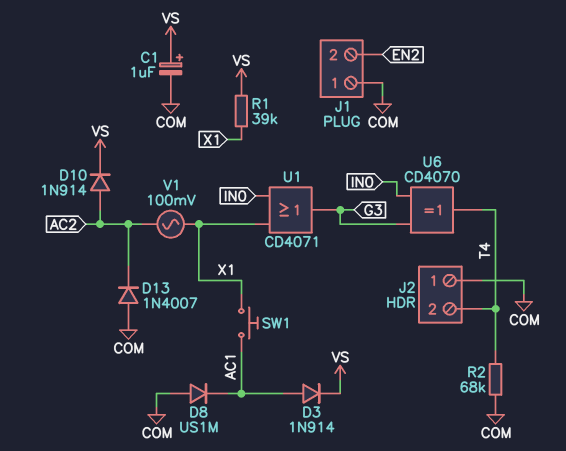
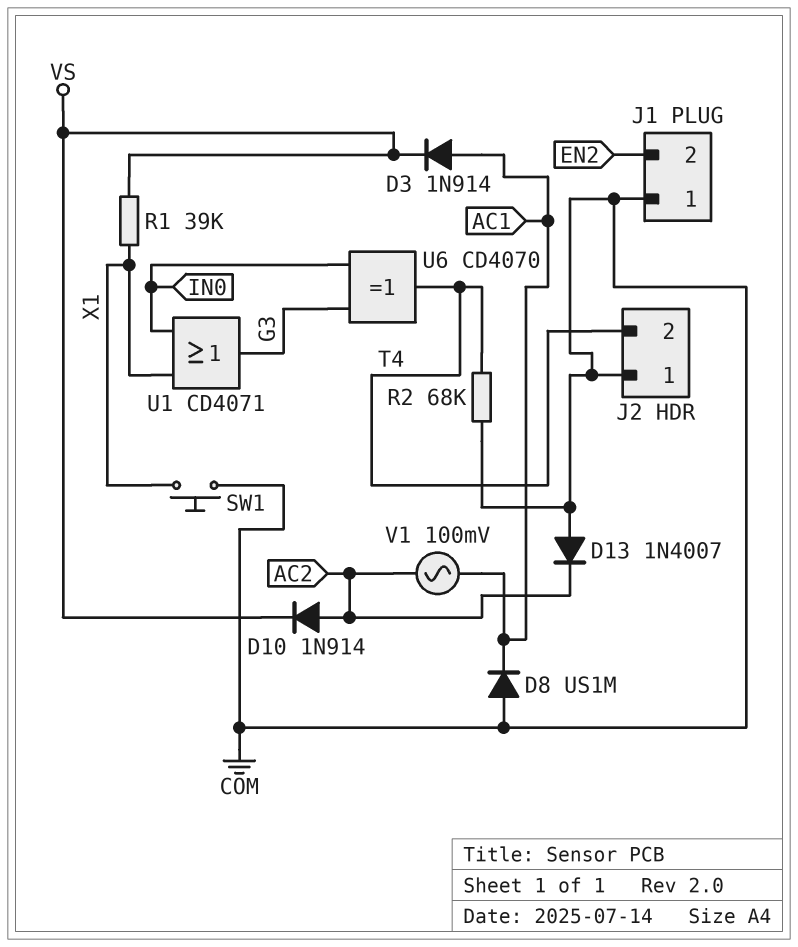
C1: 1uF (plus VS, minus COM) -> none
SW1: button (AC1, X1) -> button (COM, X1)
V1: AC 100mV (AC2, X1) -> AC 100mV (AC1, AC2)

